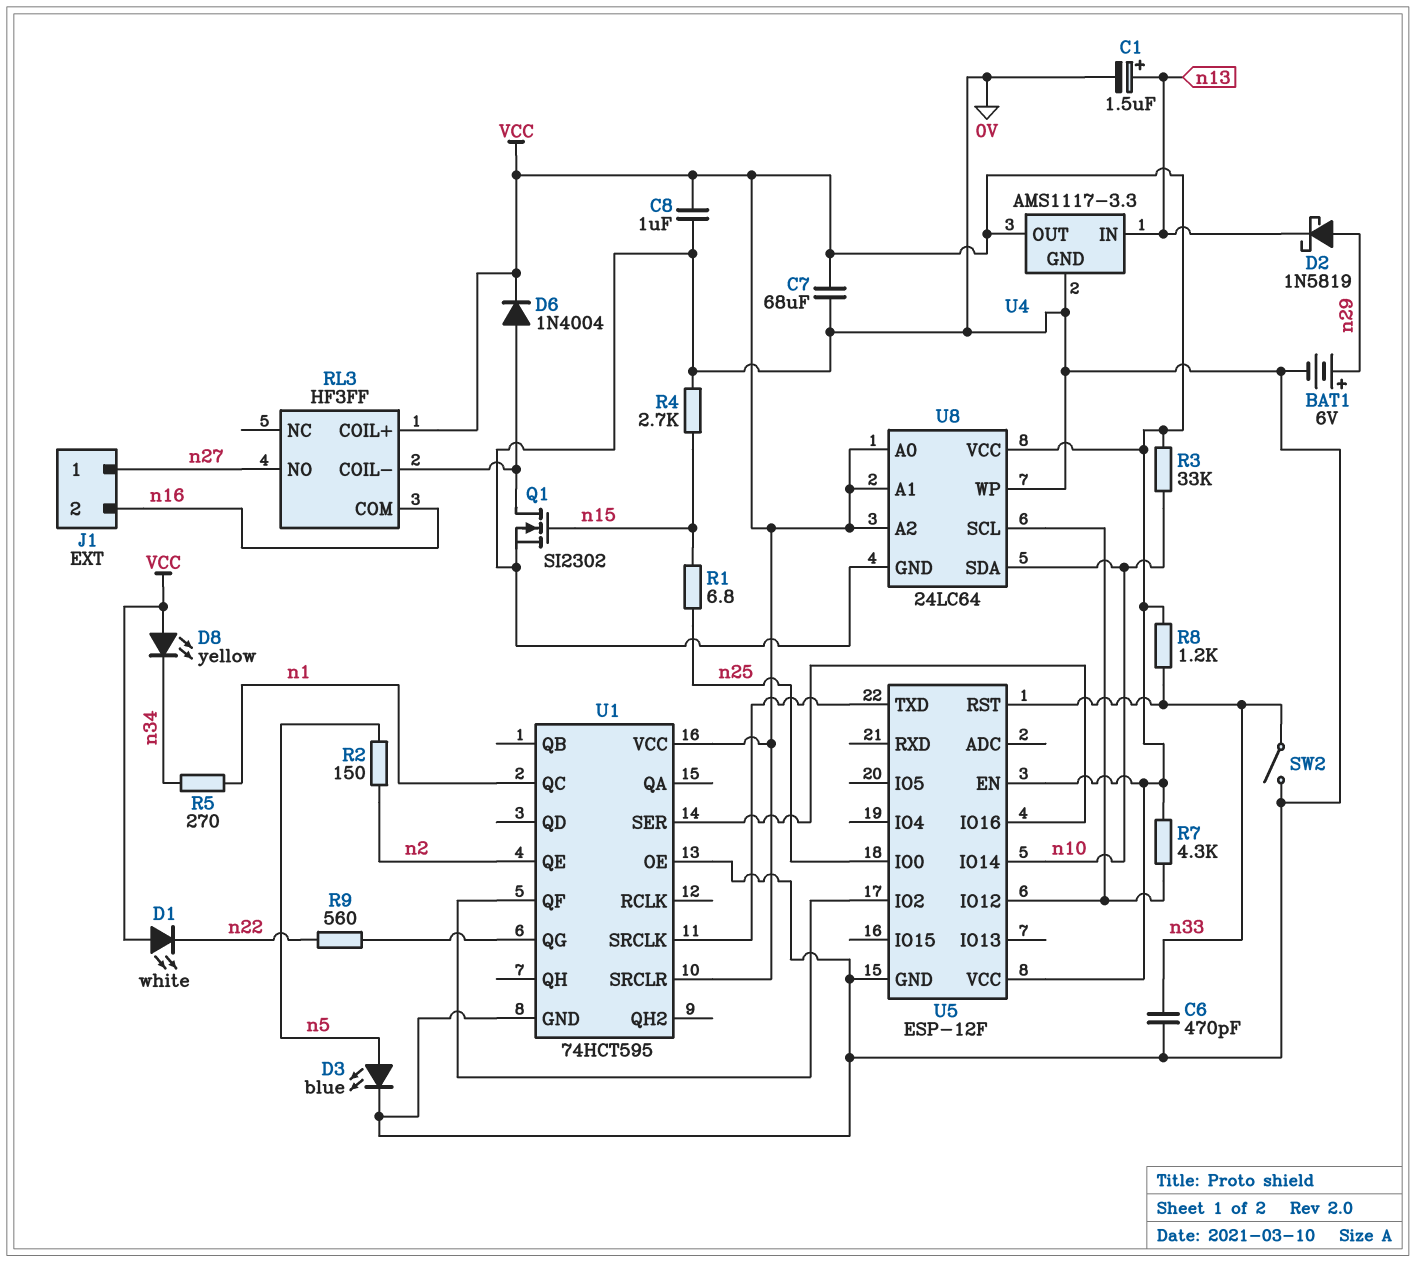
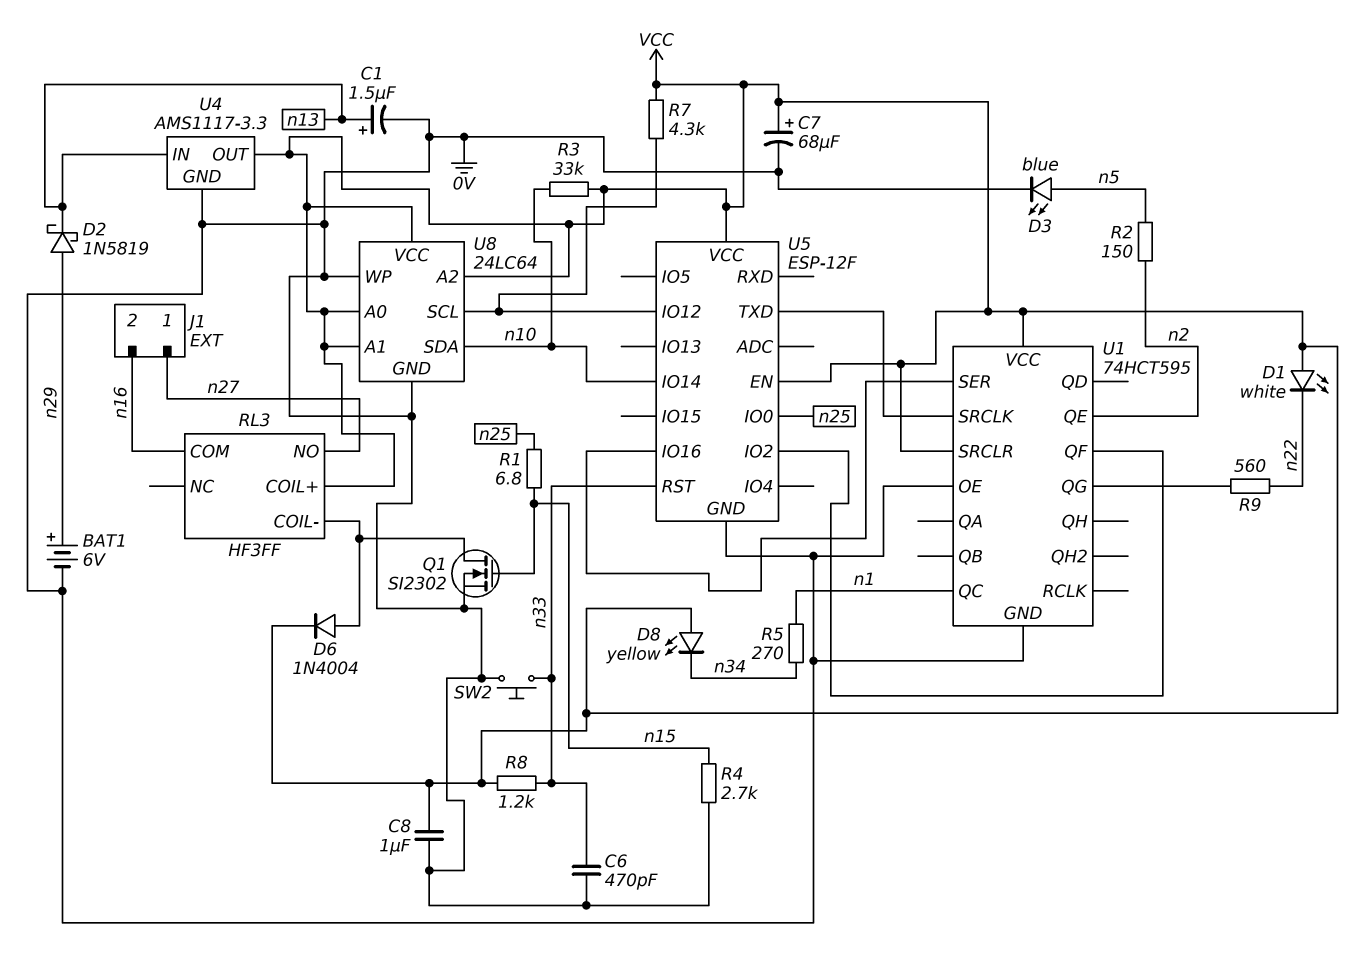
C7: 68uF (0V, VCC) -> 68uF (plus VCC, minus 0V)
SW2: switch (0V, n33) -> button (0V, n33)

